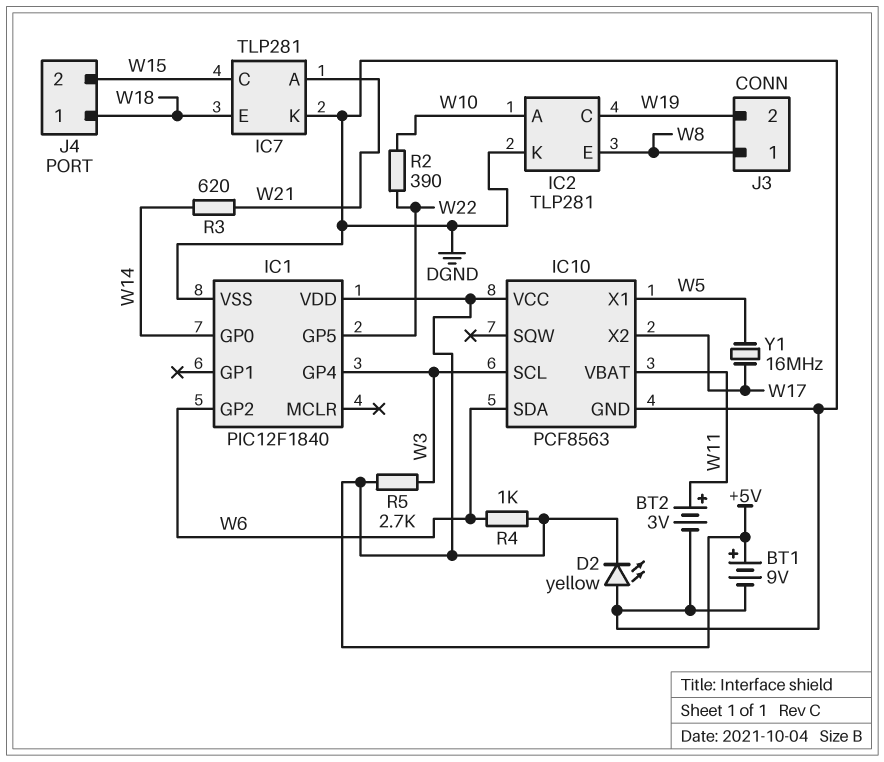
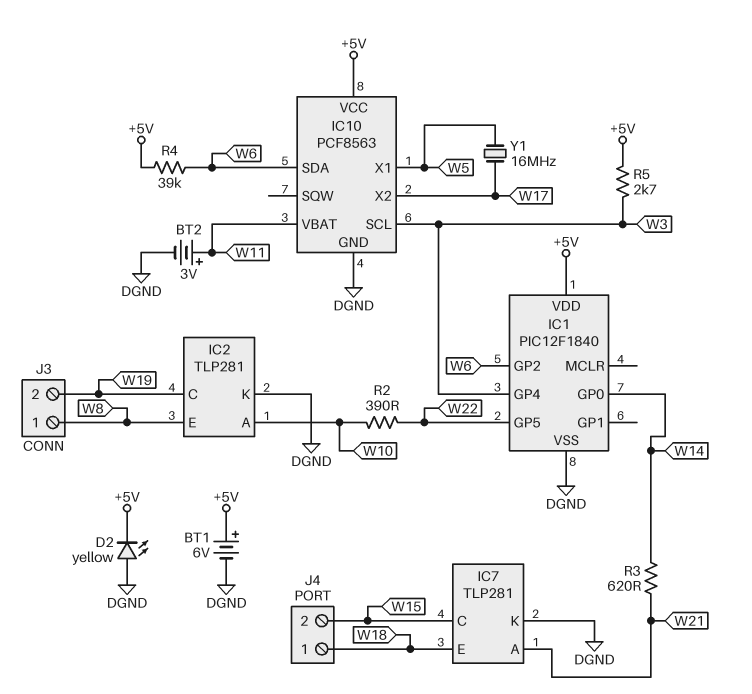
BT1: 9V (plus +5V, minus DGND) -> 6V (plus +5V, minus DGND)
R4: 1k (+5V, W6) -> 39k (+5V, W6)

